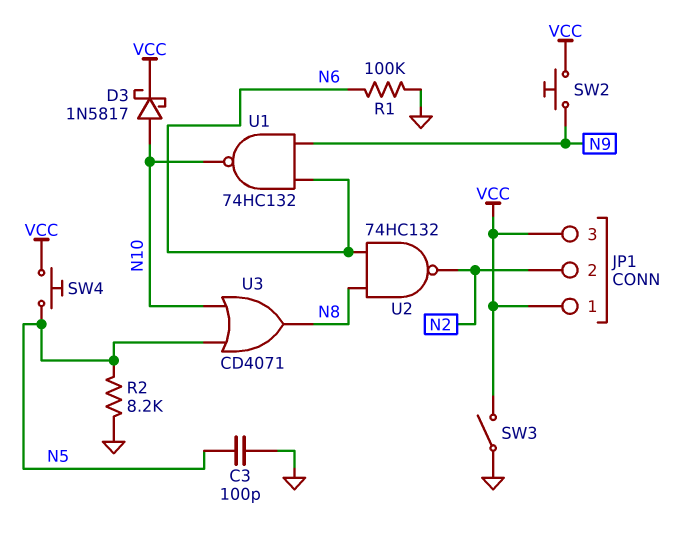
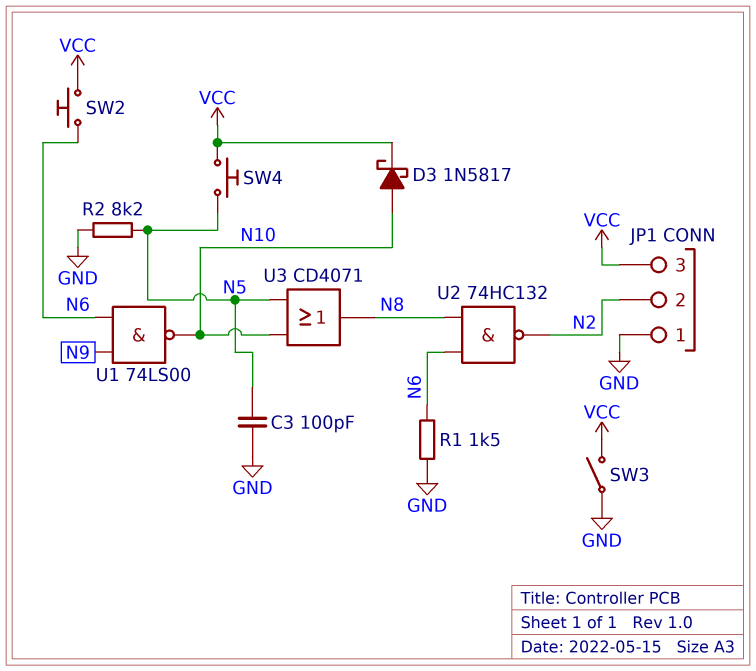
JP1 pin 1: VCC -> GND
R1: 100k (GND, N6) -> 1.5k (GND, N6)
SW2: button (N9, VCC) -> button (N6, VCC)
U1: NAND 74HC132 (in N6, in N9, out N10) -> NAND 74LS00 (in N6, in N9, out N10)

